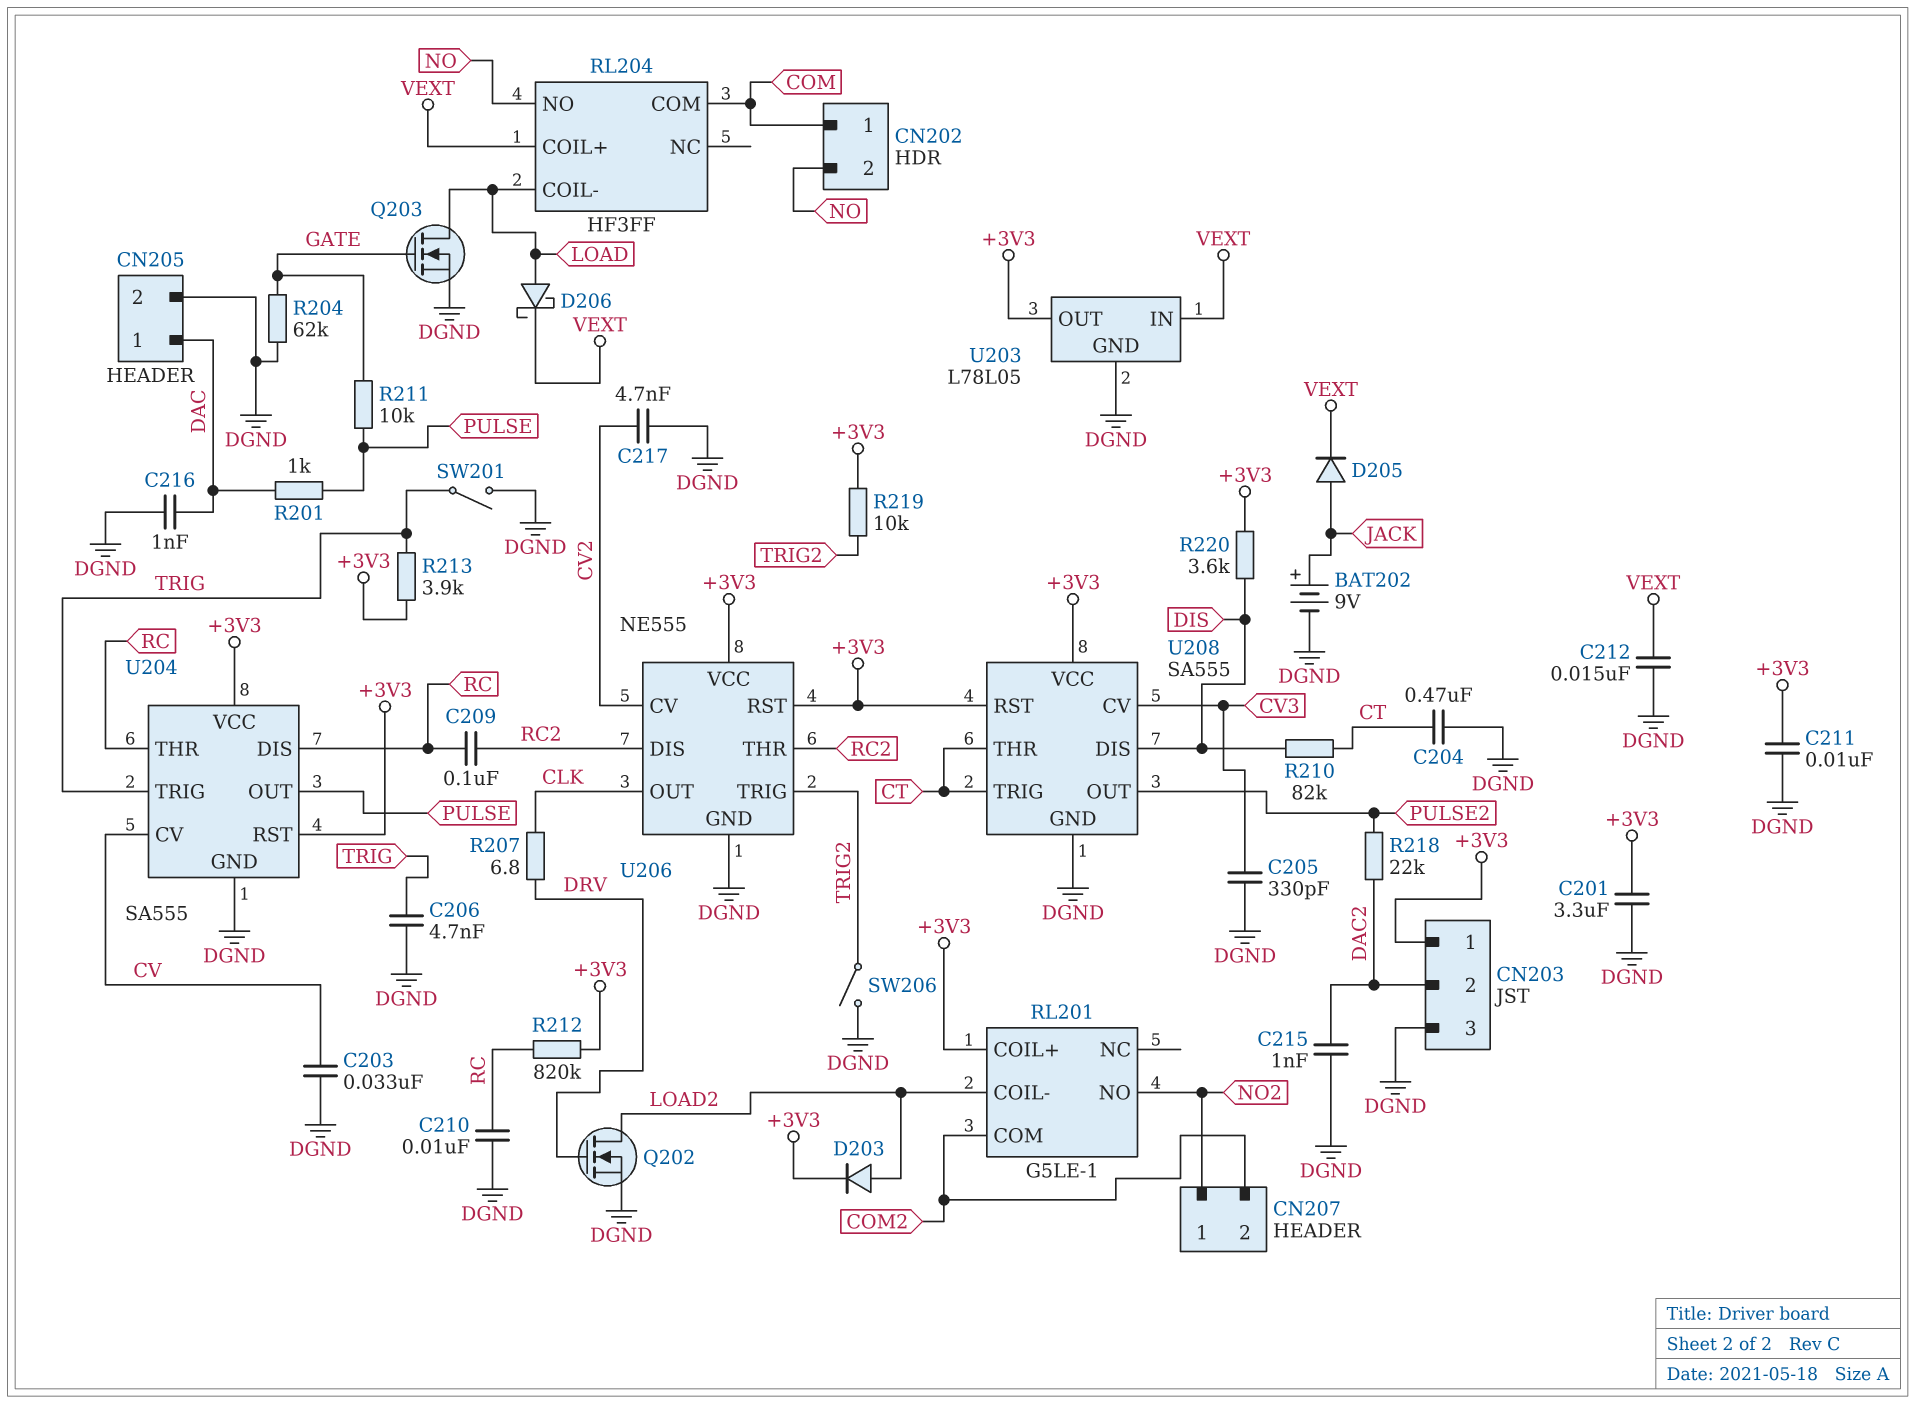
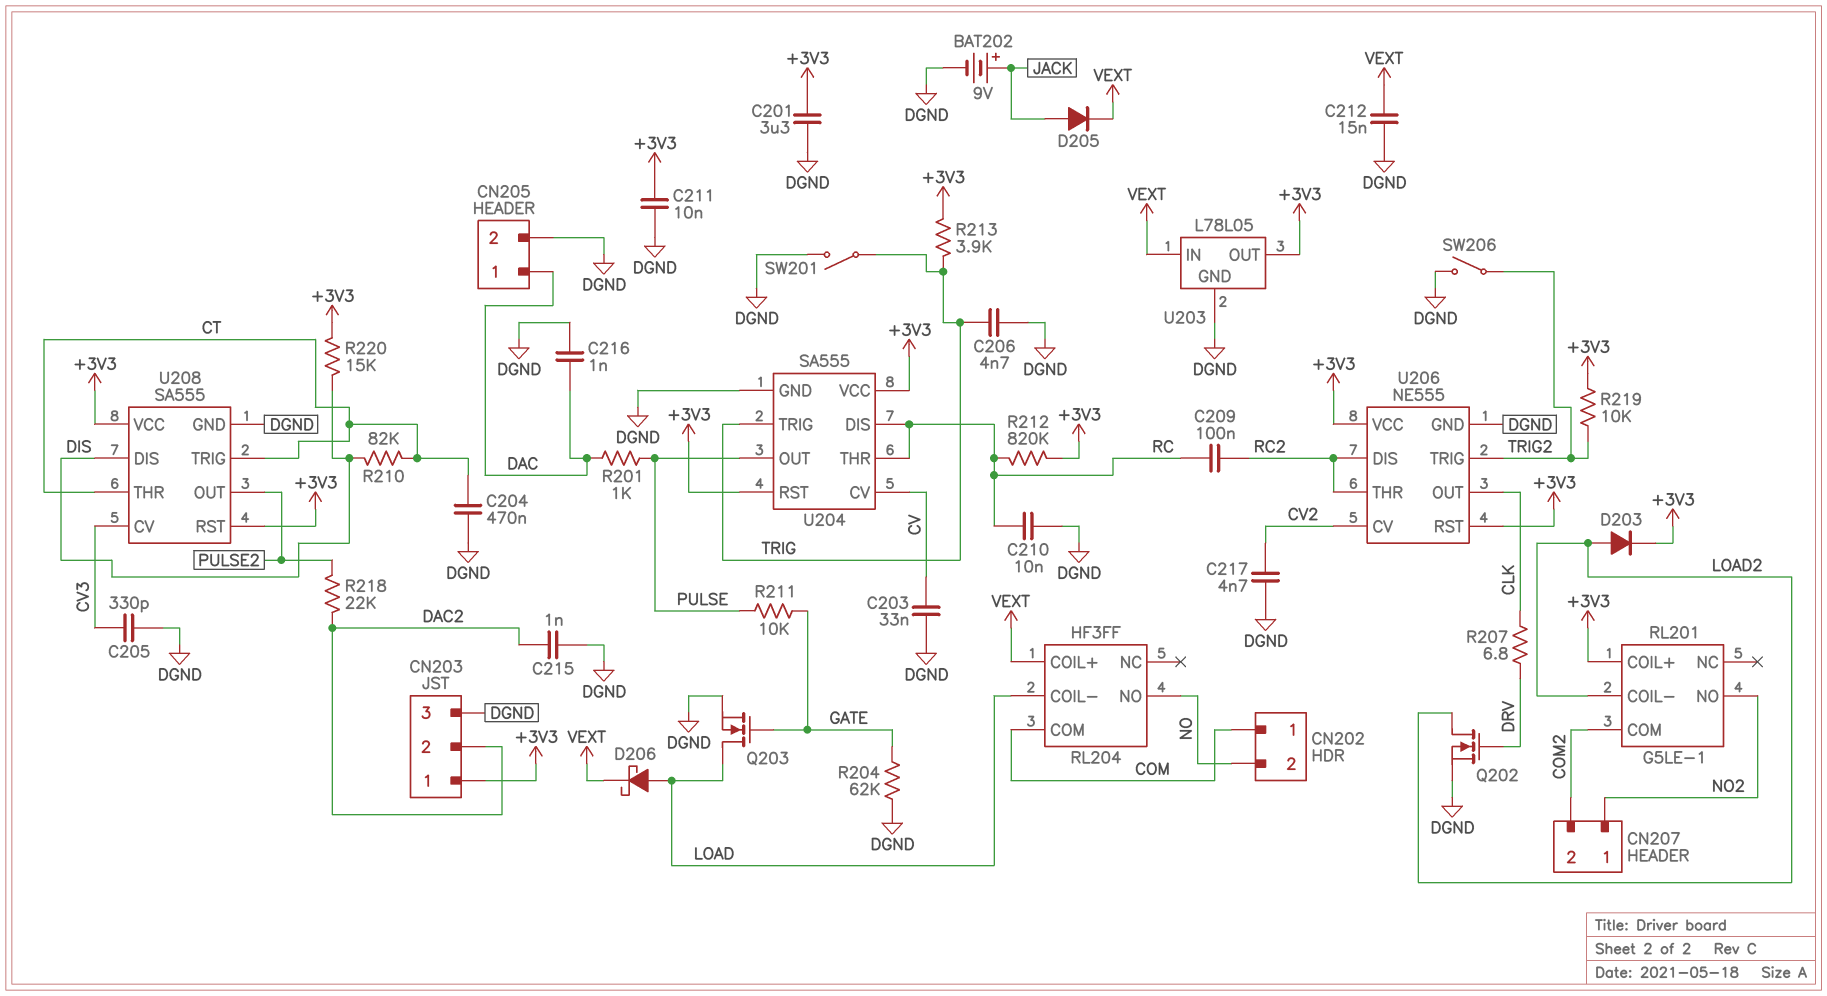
R220: 3.6k (+3V3, DIS) -> 15k (+3V3, DIS)

